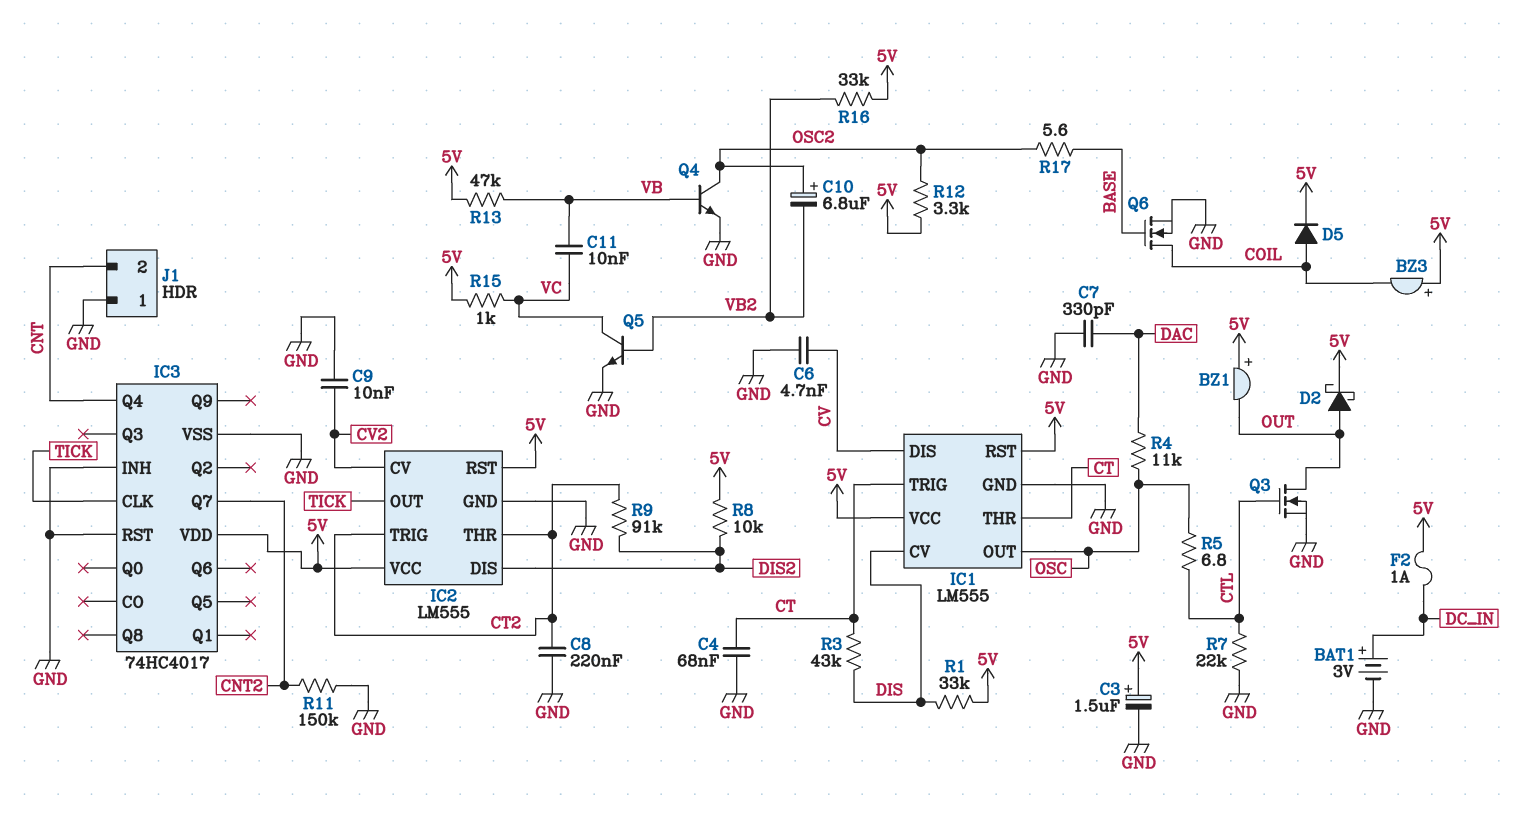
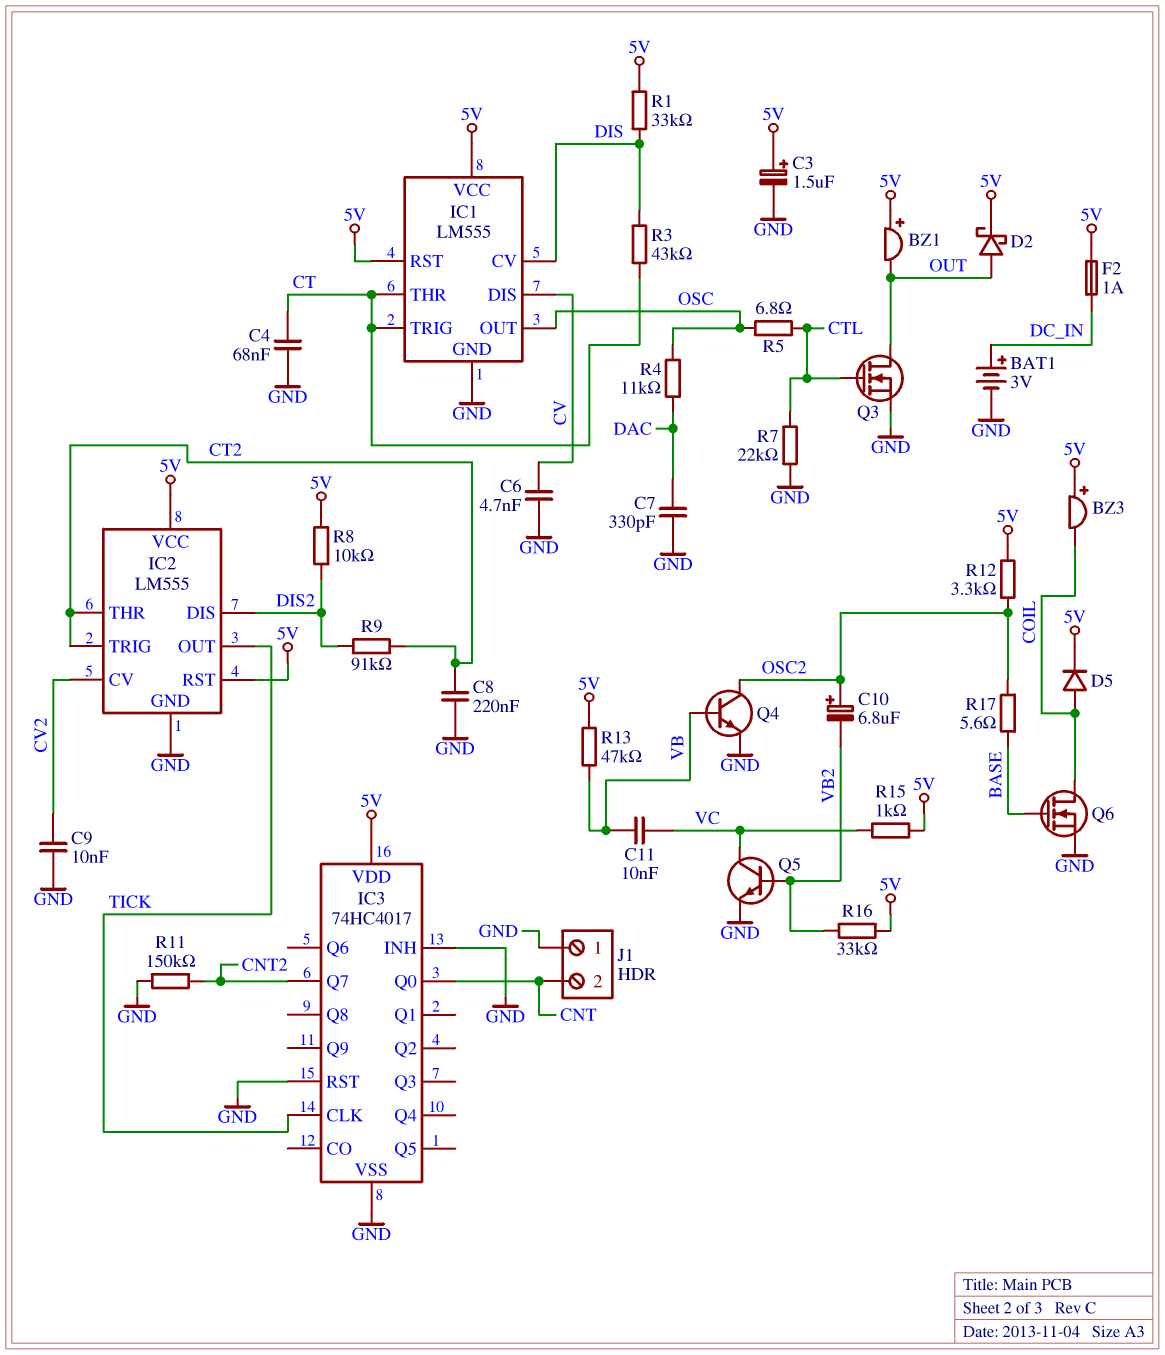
IC3 pin Q0: none -> CNT
IC3 pin Q4: CNT -> none

